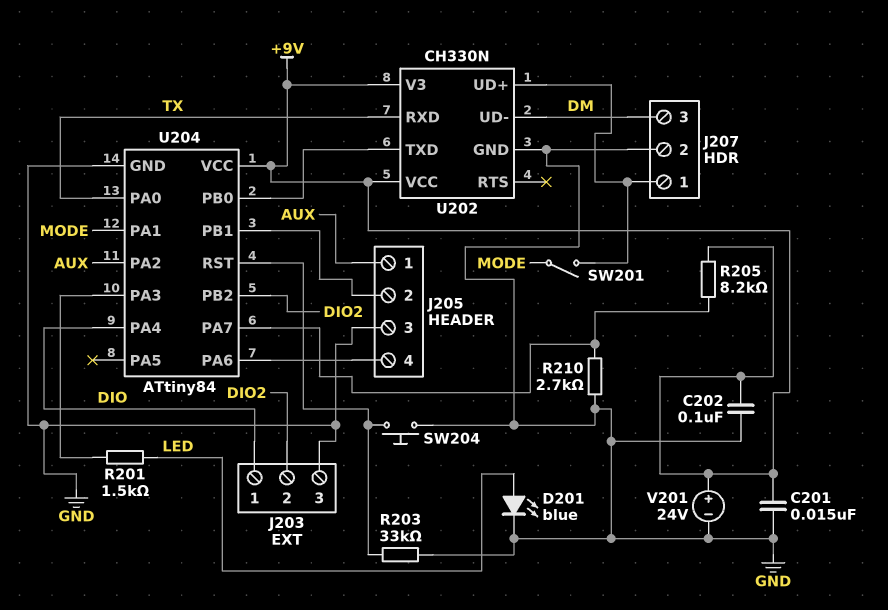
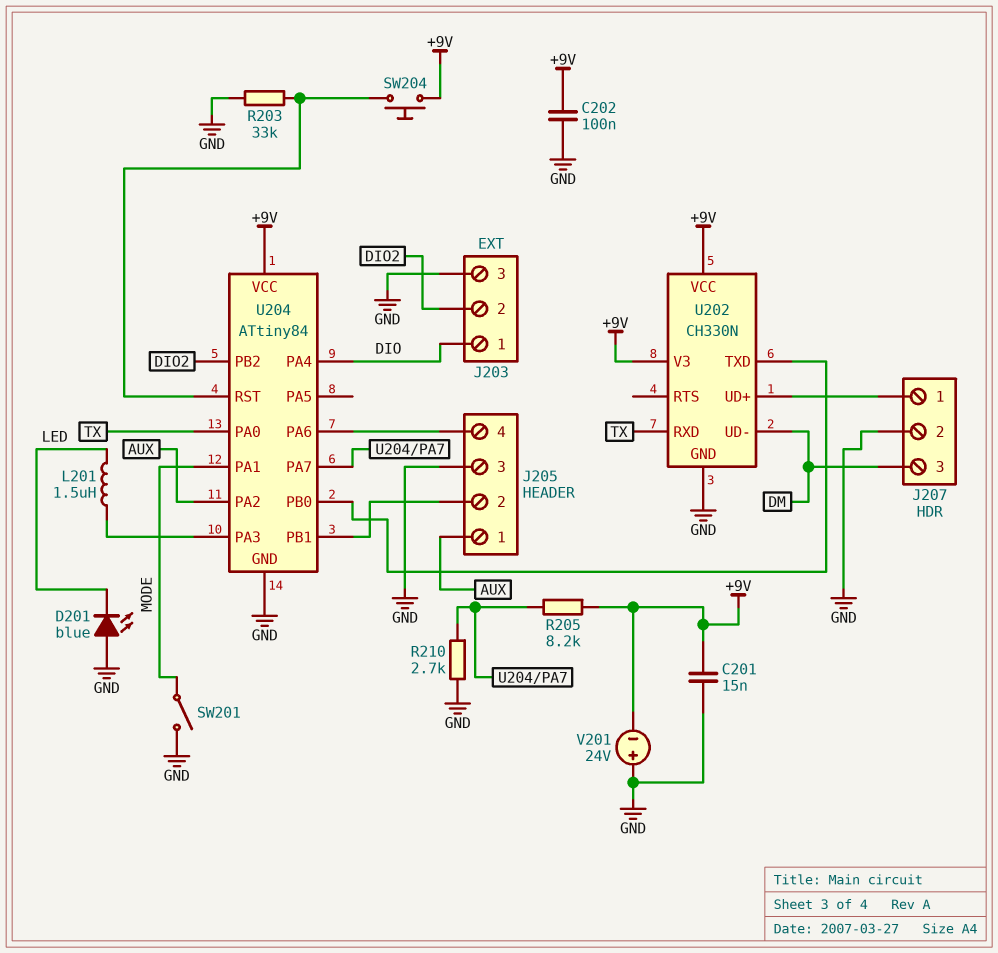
D201: LED blue (A LED, K GND) -> LED blue (A GND, K LED)
L201: none -> 1.5uH (LED, U204/PA3)
R201: 1.5k (LED, U204/PA3) -> none
SW201: switch (J207/1, MODE) -> switch (GND, MODE)
SW204: button (GND, U204/RST) -> button (+9V, U204/RST)
V201: 24V (plus +9V, minus GND) -> 24V (plus GND, minus +9V)

